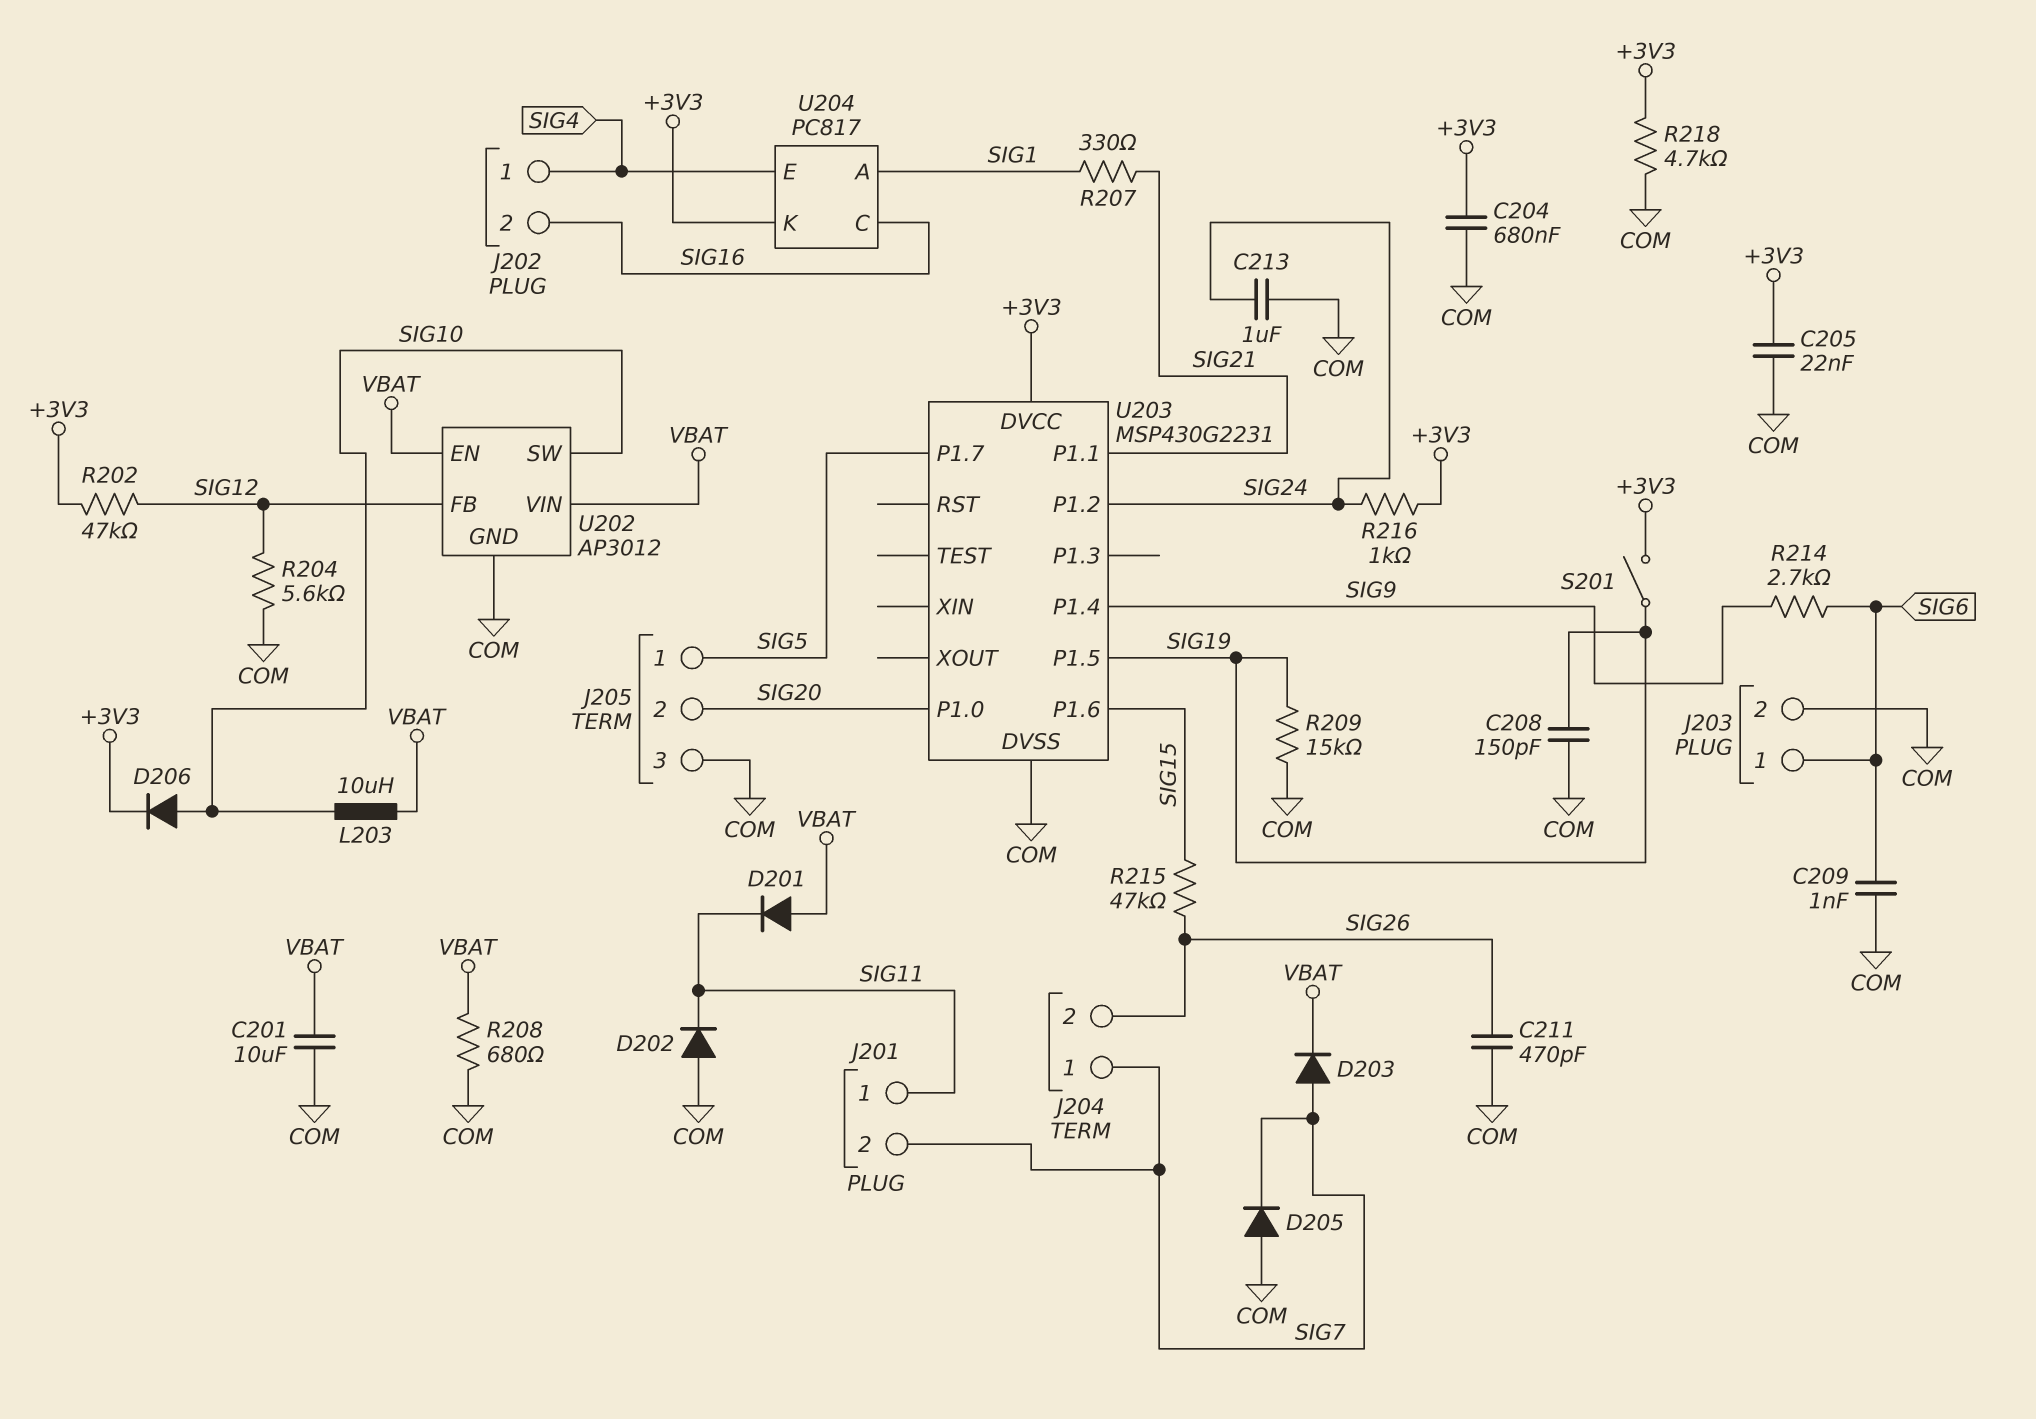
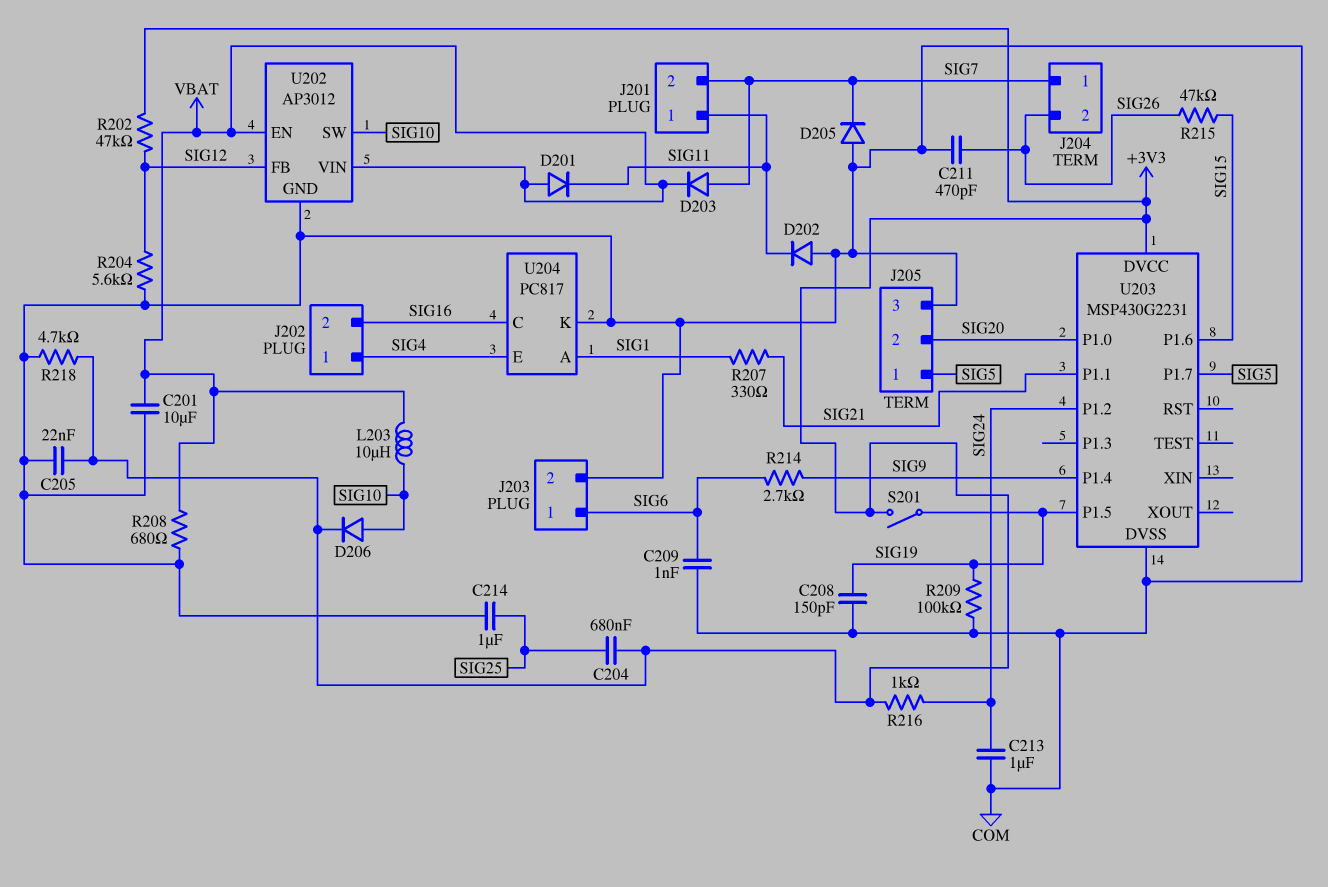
C204: 680nF (+3V3, COM) -> 680nF (+3V3, SIG25)
C214: none -> 1uF (COM, SIG25)
R209: 15k (COM, SIG19) -> 100k (COM, SIG19)
U204 pin K: +3V3 -> COM

